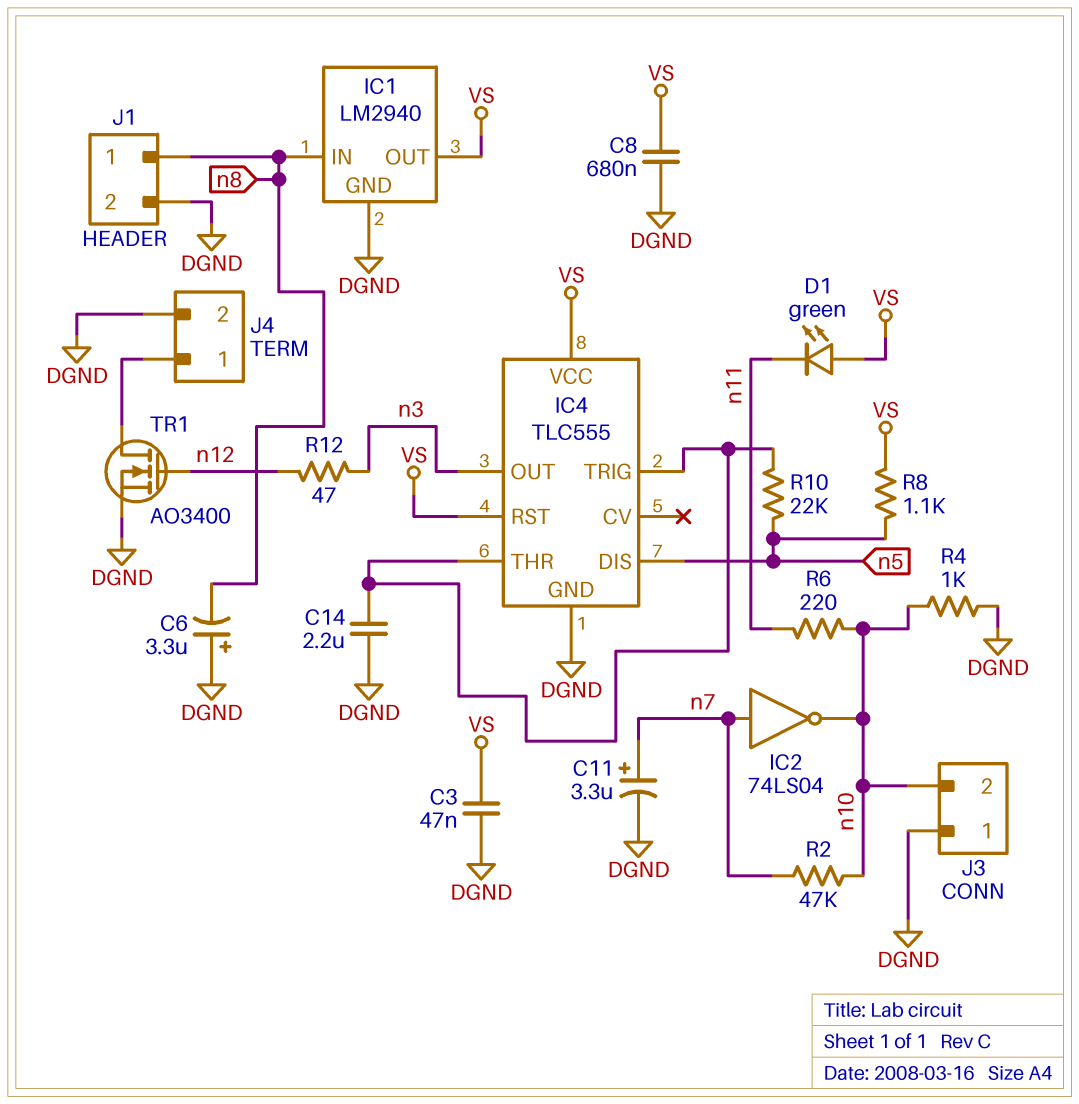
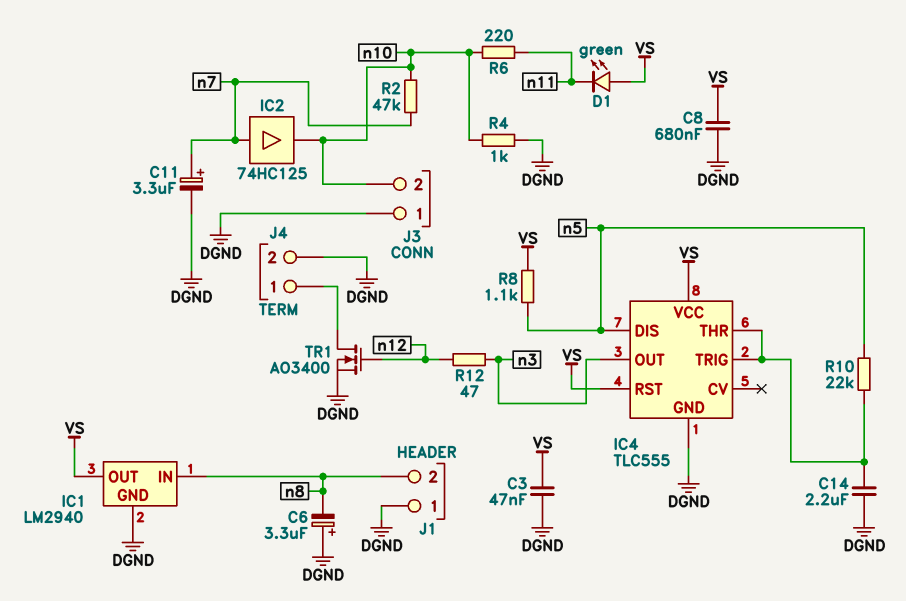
IC2: NOT 74LS04 (in n7, out n10) -> buffer 74HC125 (in n7, out n10)
J1 pin 1: n8 -> DGND
J1 pin 2: DGND -> n8

